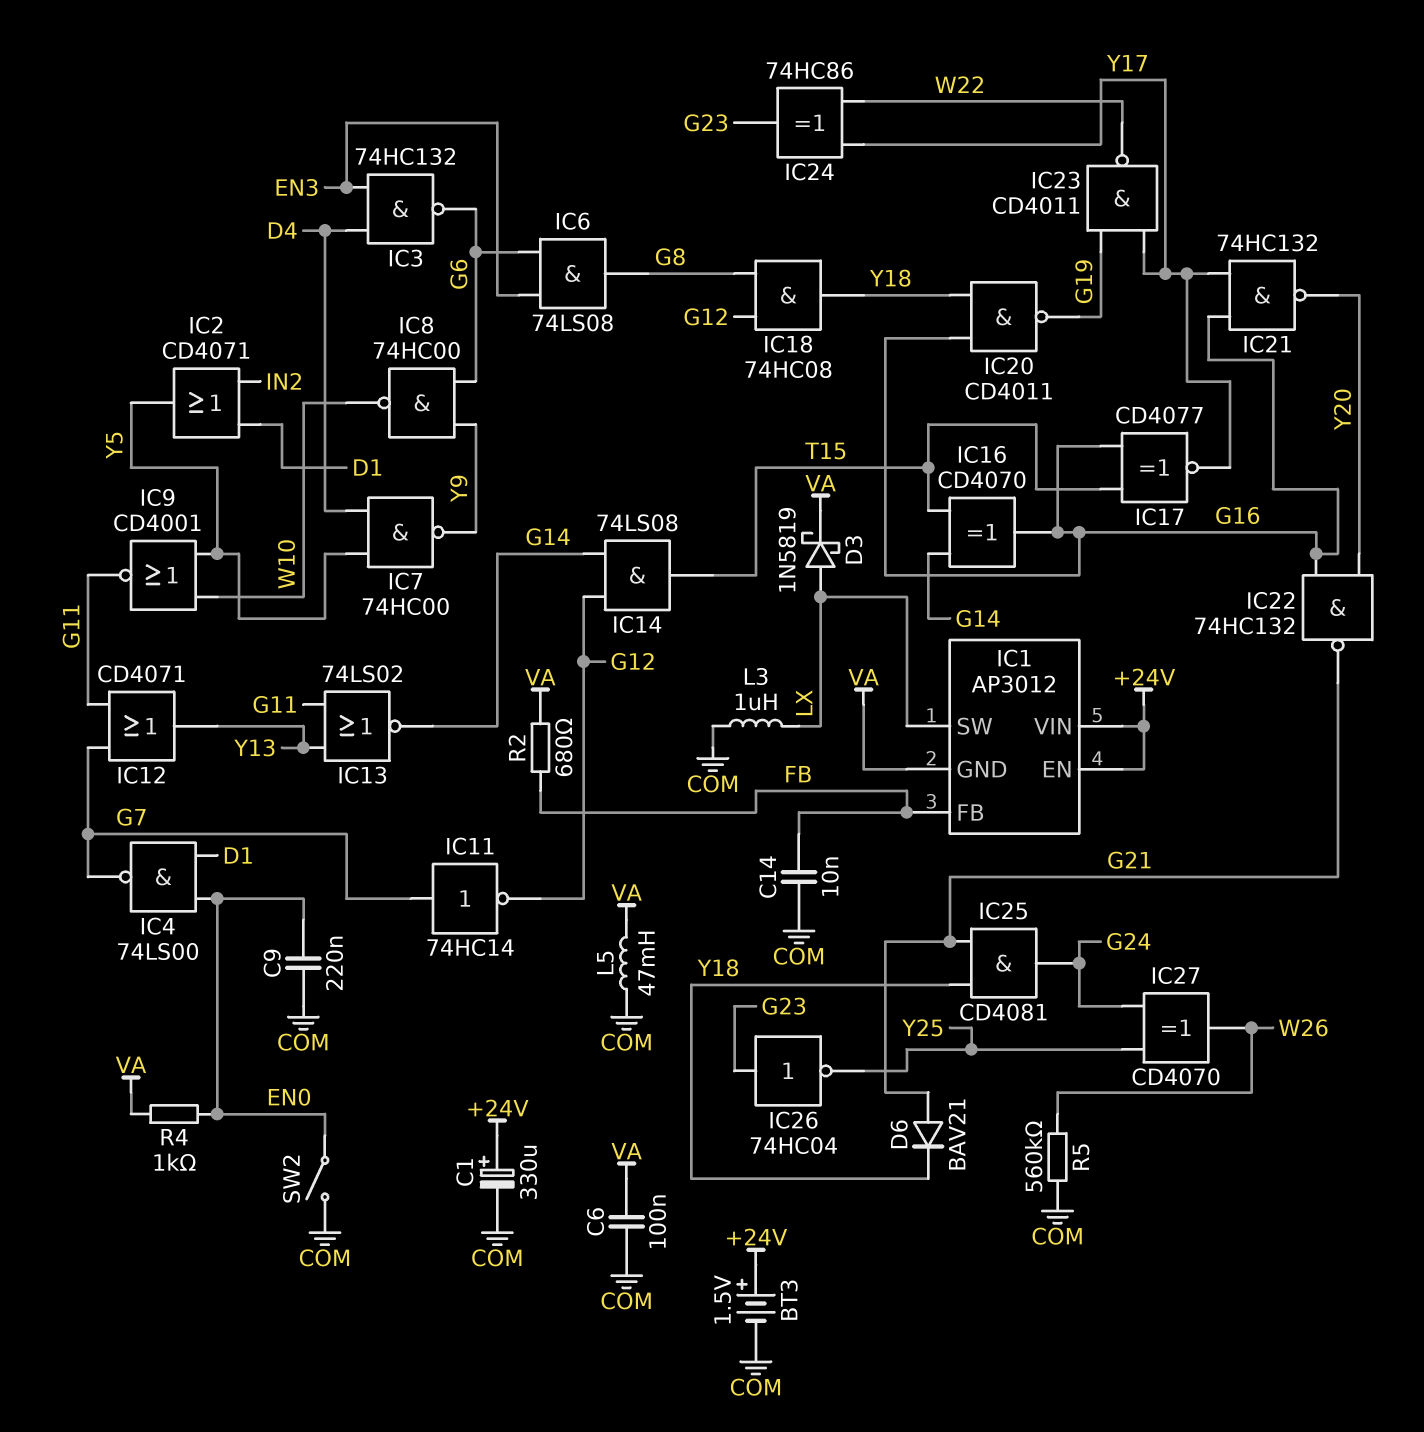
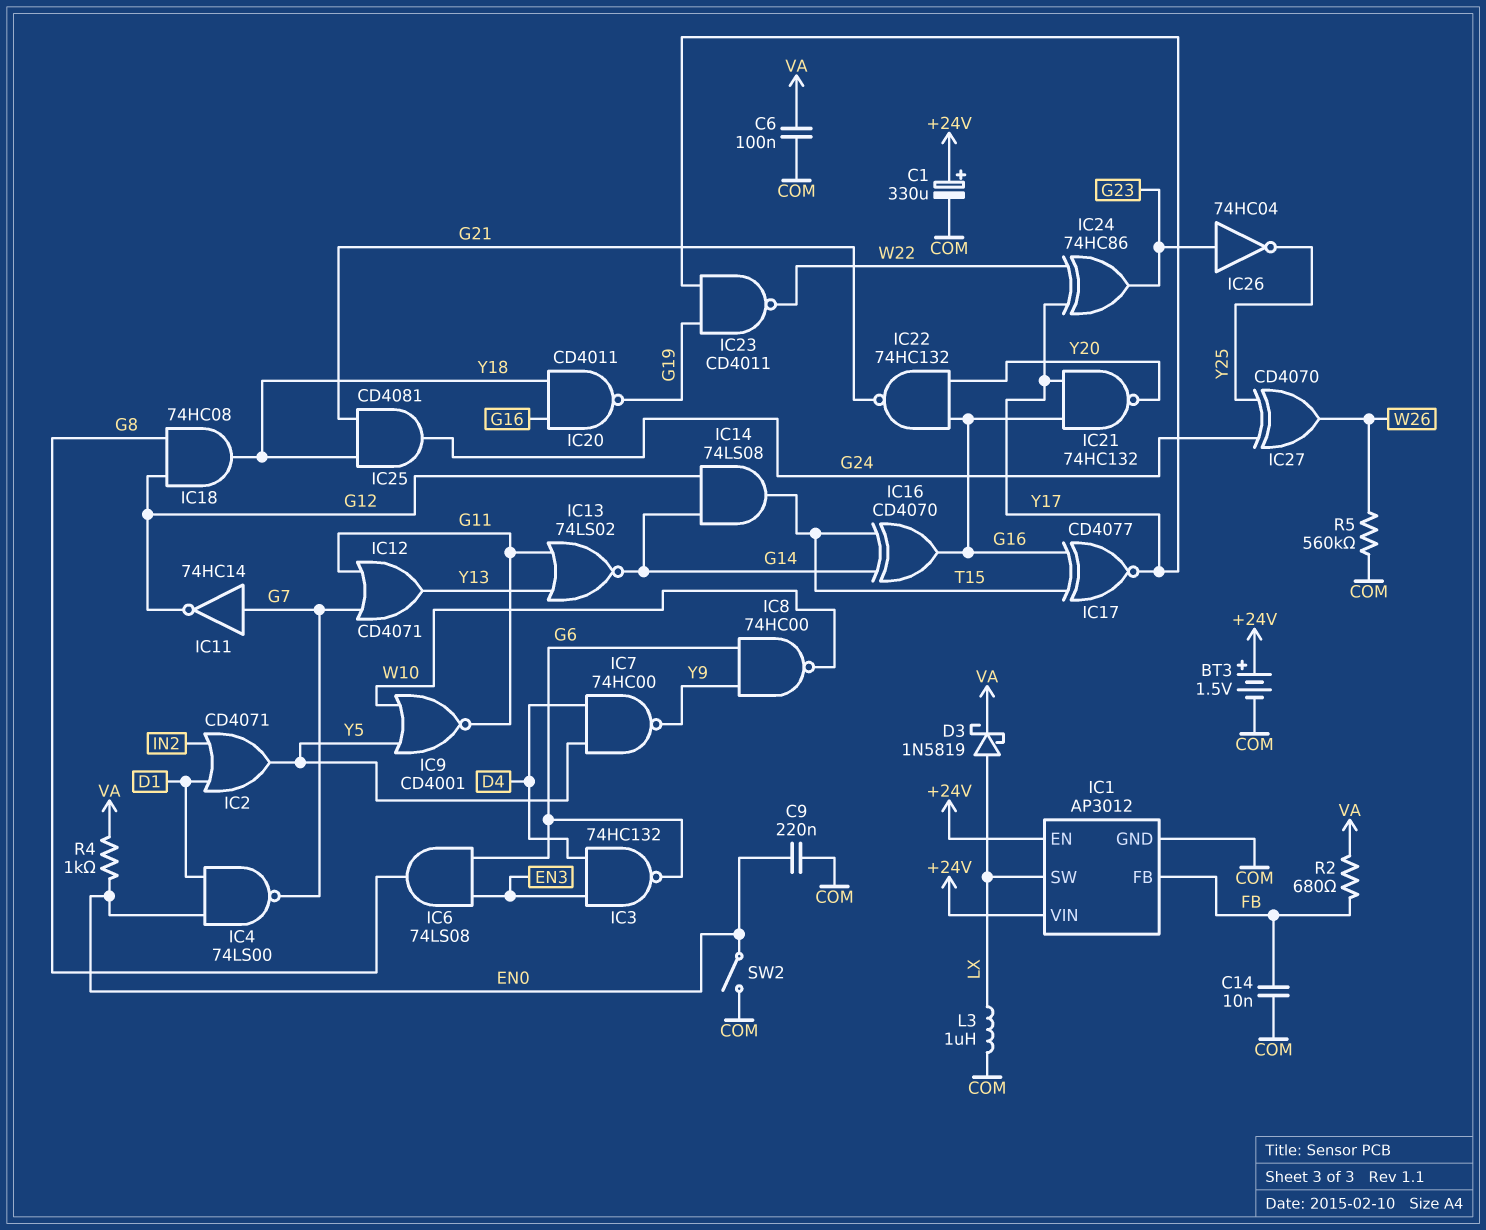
D6: diode BAV21 (A G21, K Y18) -> none
IC1 pin GND: VA -> COM
L5: 47mH (COM, VA) -> none

